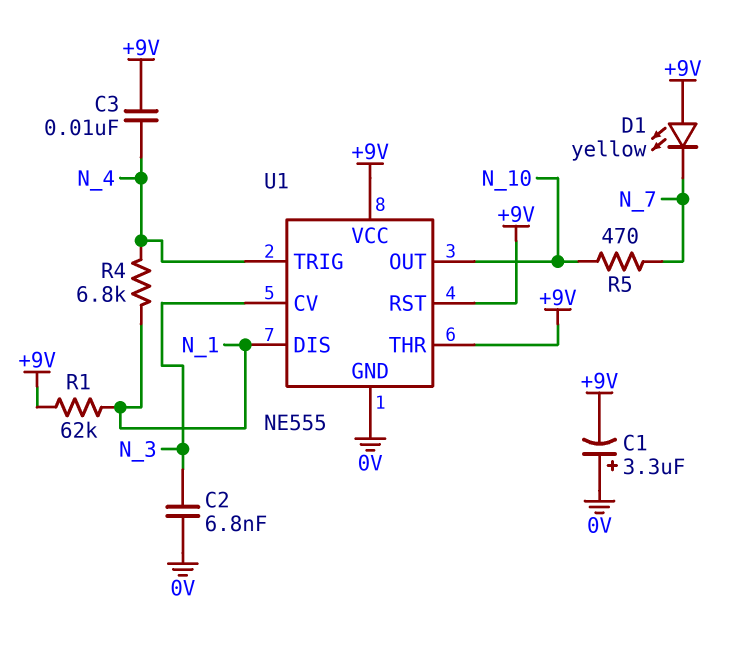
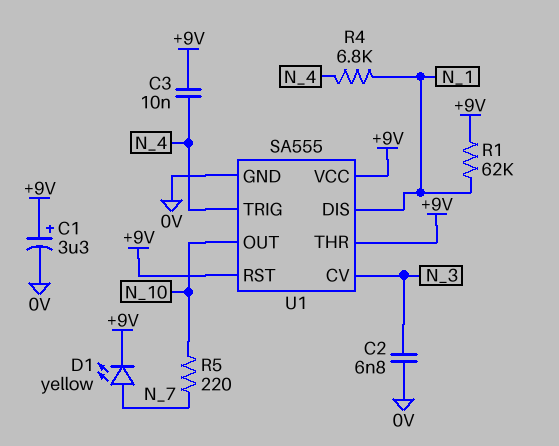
C1: 3.3uF (plus 0V, minus +9V) -> 3.3uF (plus +9V, minus 0V)
D1: LED yellow (A +9V, K N_7) -> LED yellow (A N_7, K +9V)
R5: 470 (N_7, N_10) -> 220 (N_7, N_10)
U1: NE555 -> SA555

